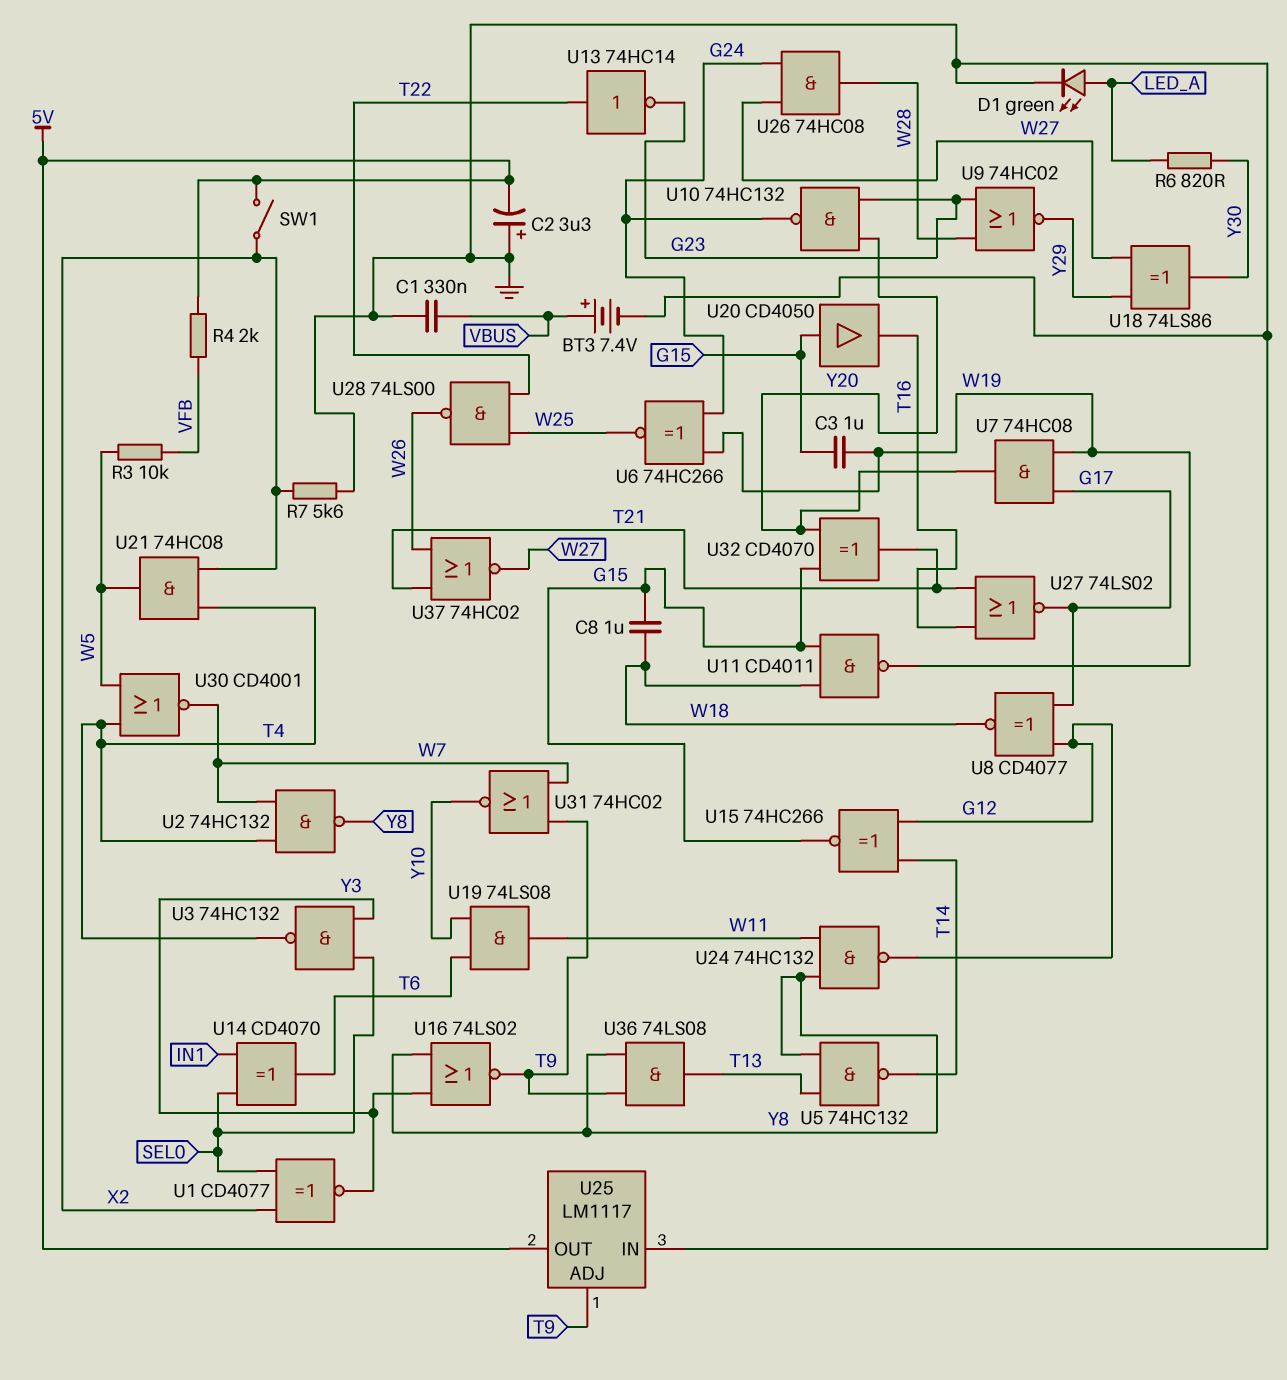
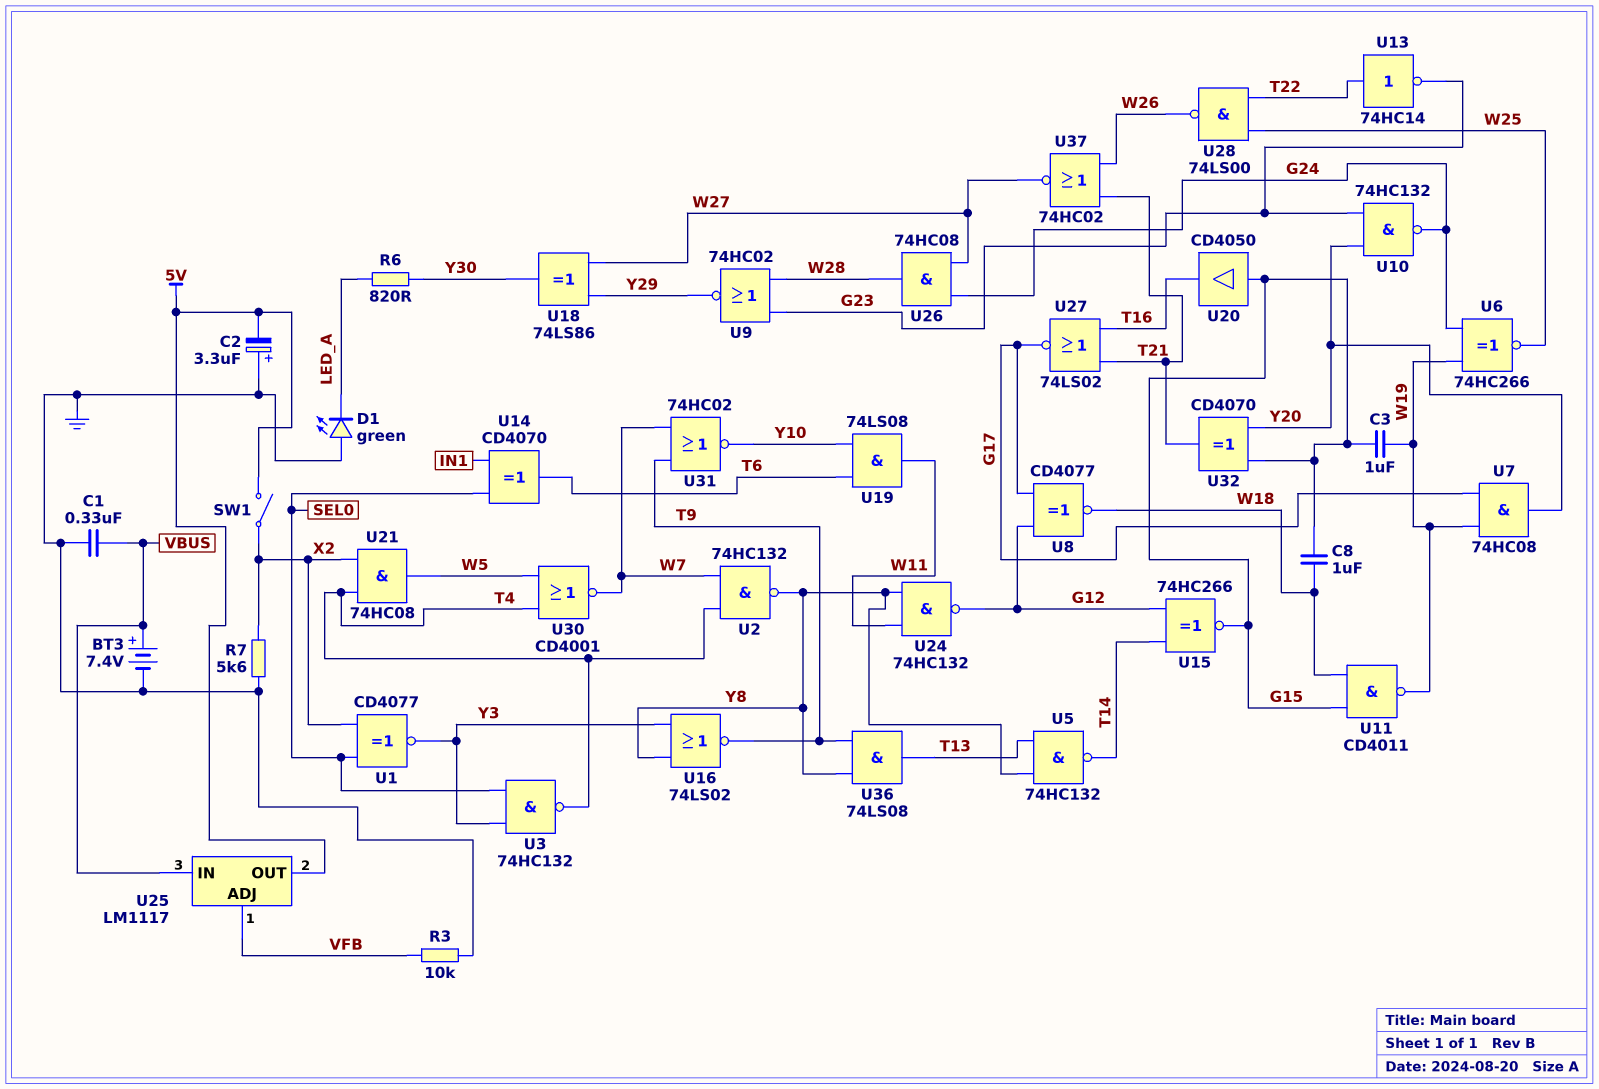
D1: LED green (A LED_A, K GND) -> LED green (A GND, K LED_A)
R3: 10k (VFB, W5) -> 10k (GND, VFB)
R4: 2k (5V, VFB) -> none
U25 pin ADJ: T9 -> VFB
U25 pin IN: GND -> VBUS

